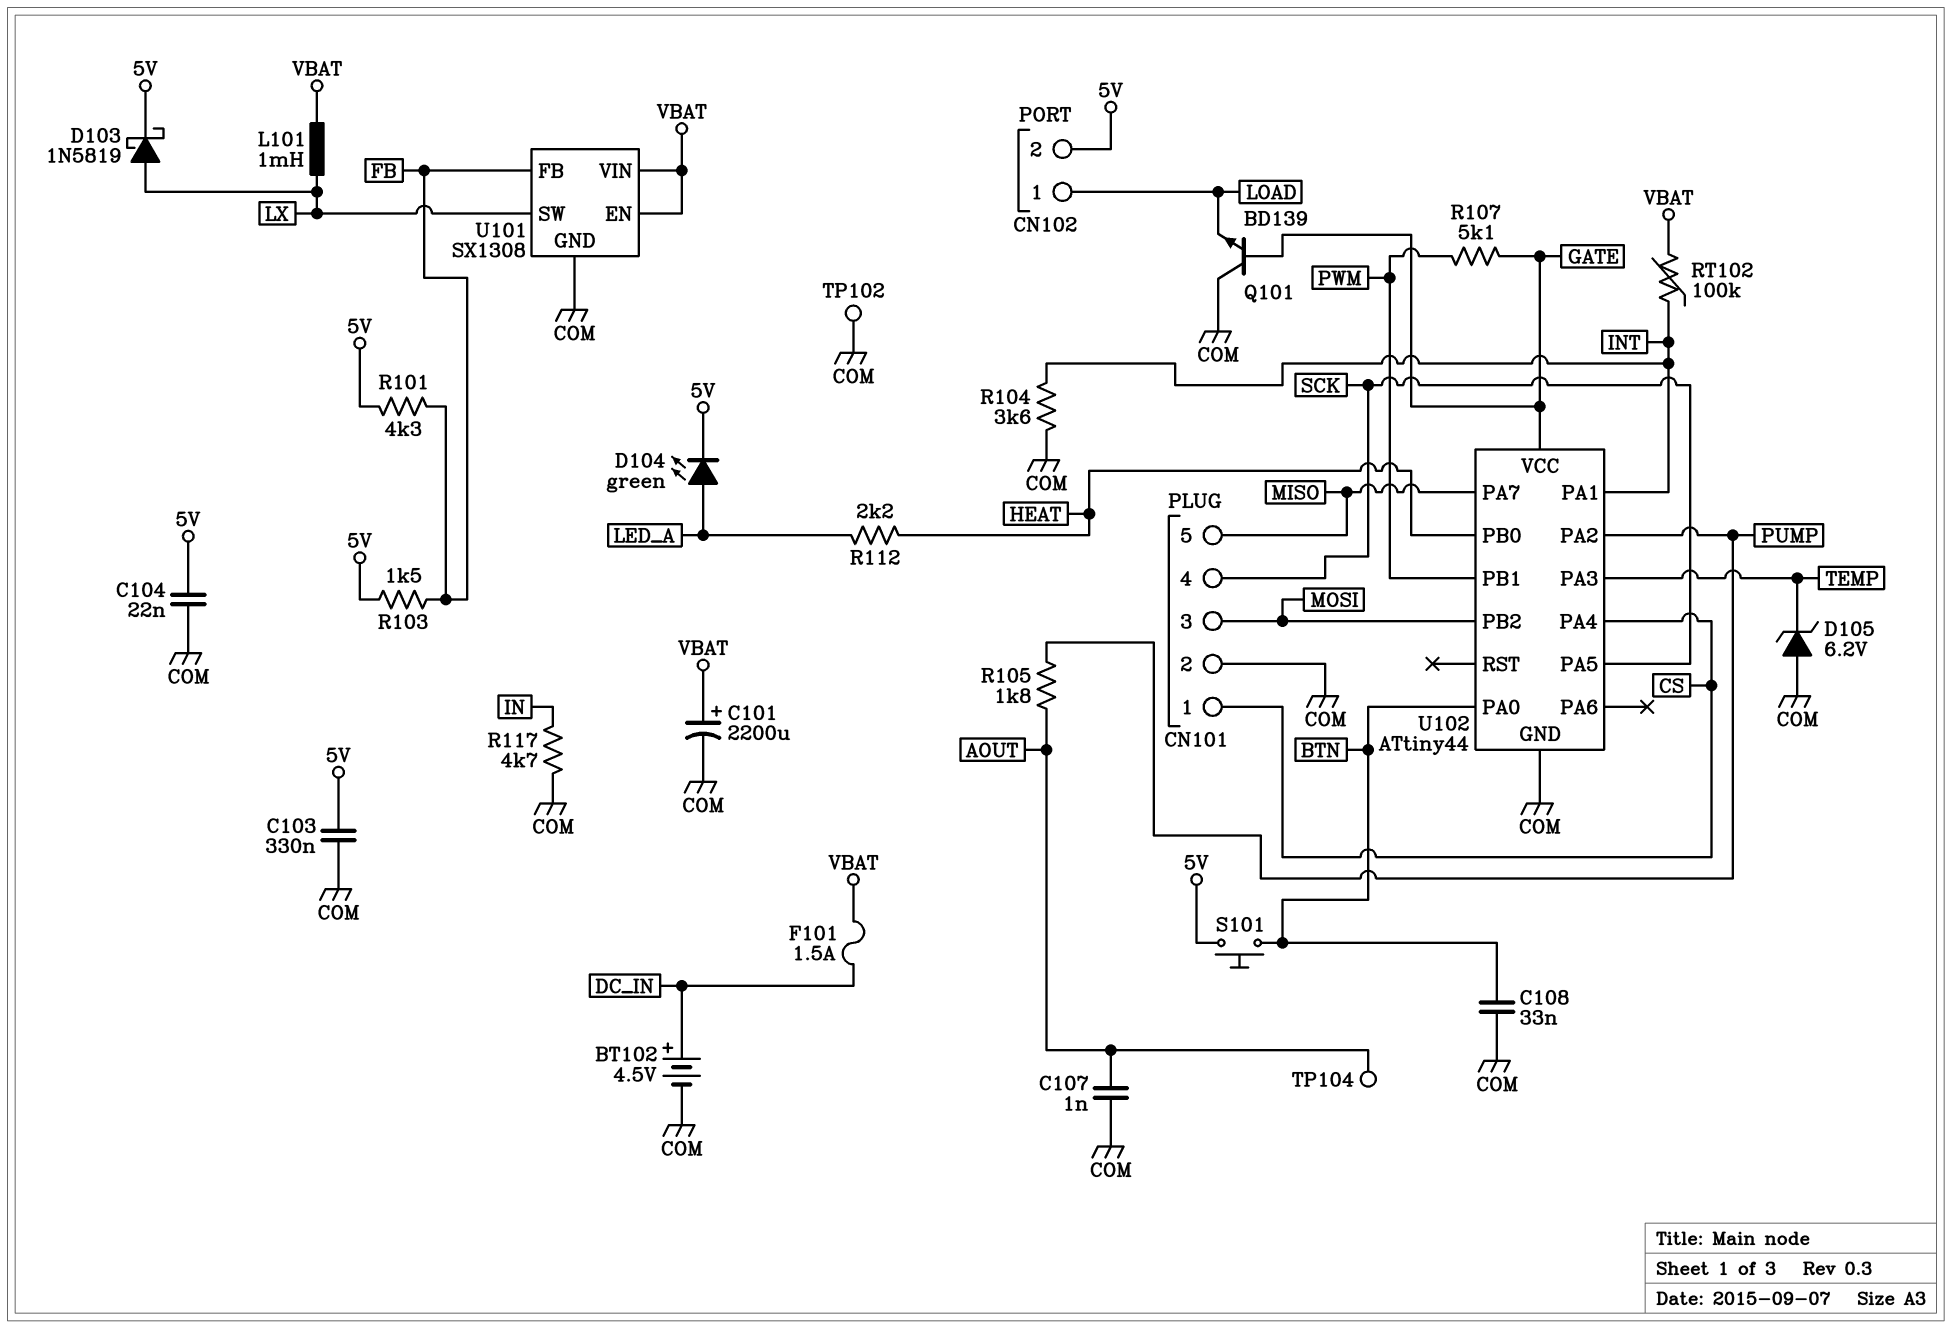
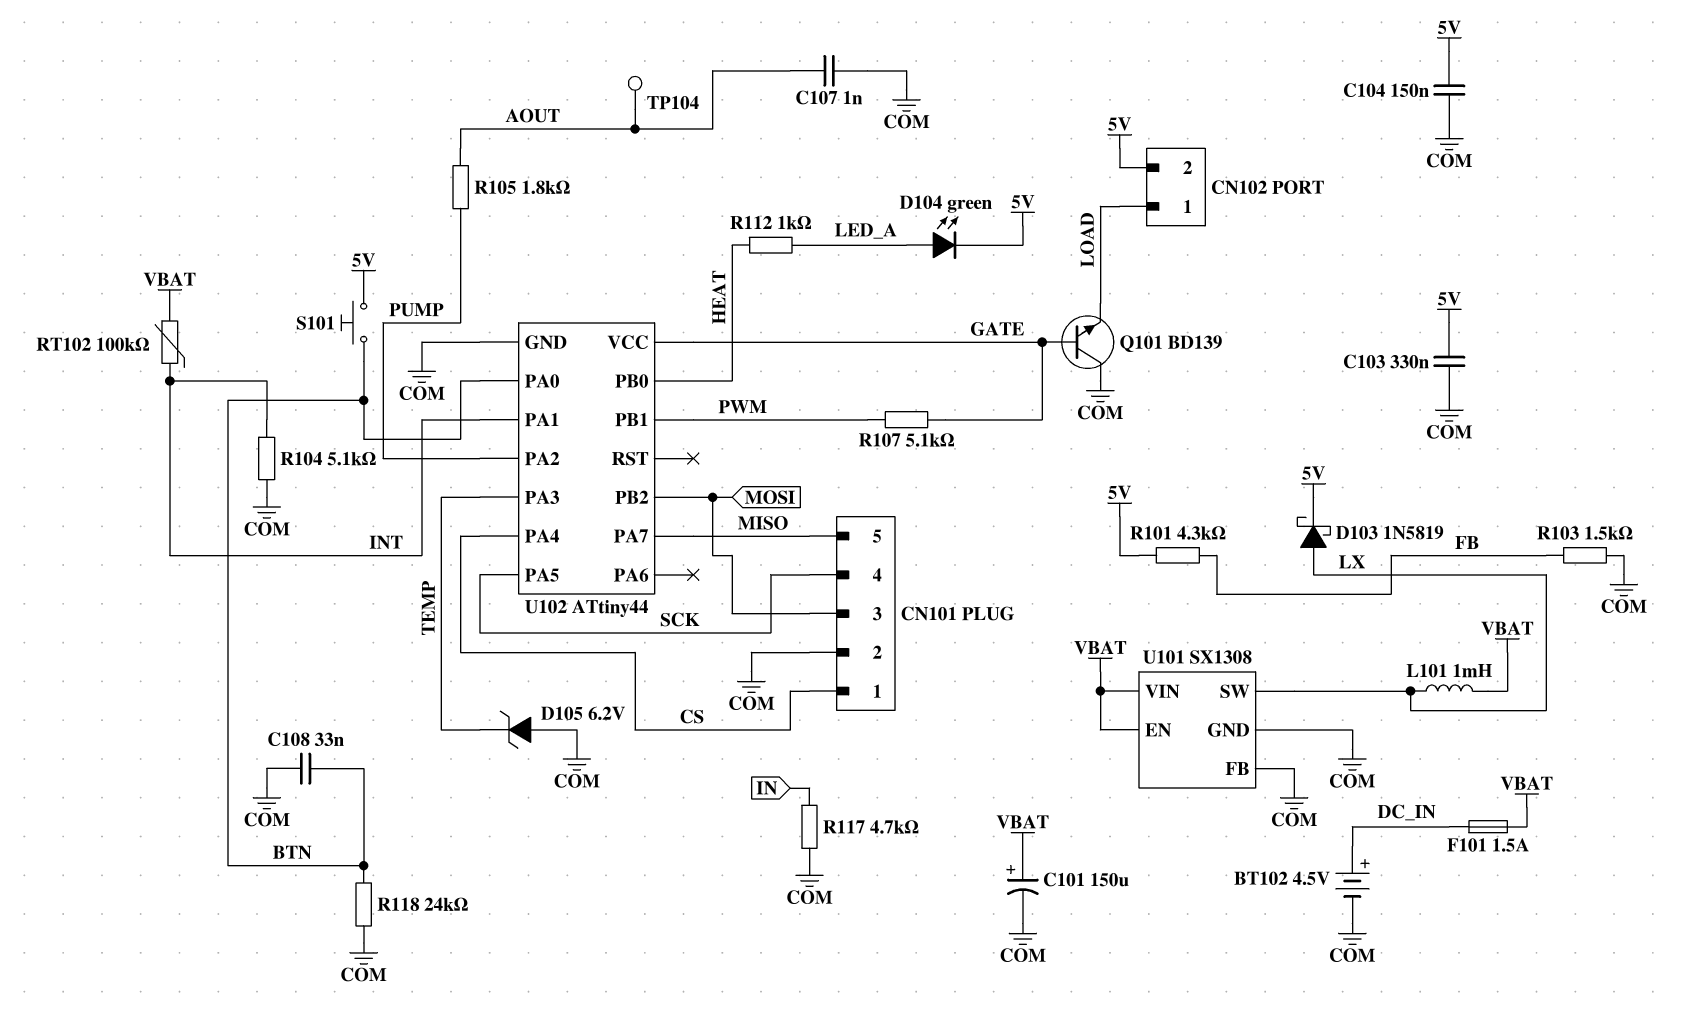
C101: 2200uF (plus VBAT, minus COM) -> 150uF (plus VBAT, minus COM)
C104: 22nF (5V, COM) -> 150nF (5V, COM)
R103: 1.5k (5V, FB) -> 1.5k (COM, FB)
R104: 3.6k (COM, INT) -> 5.1k (COM, INT)
R112: 2.2k (HEAT, LED_A) -> 1k (HEAT, LED_A)
R118: none -> 24k (BTN, COM)
TP102: test point (COM) -> none
U101 pin FB: FB -> COM

